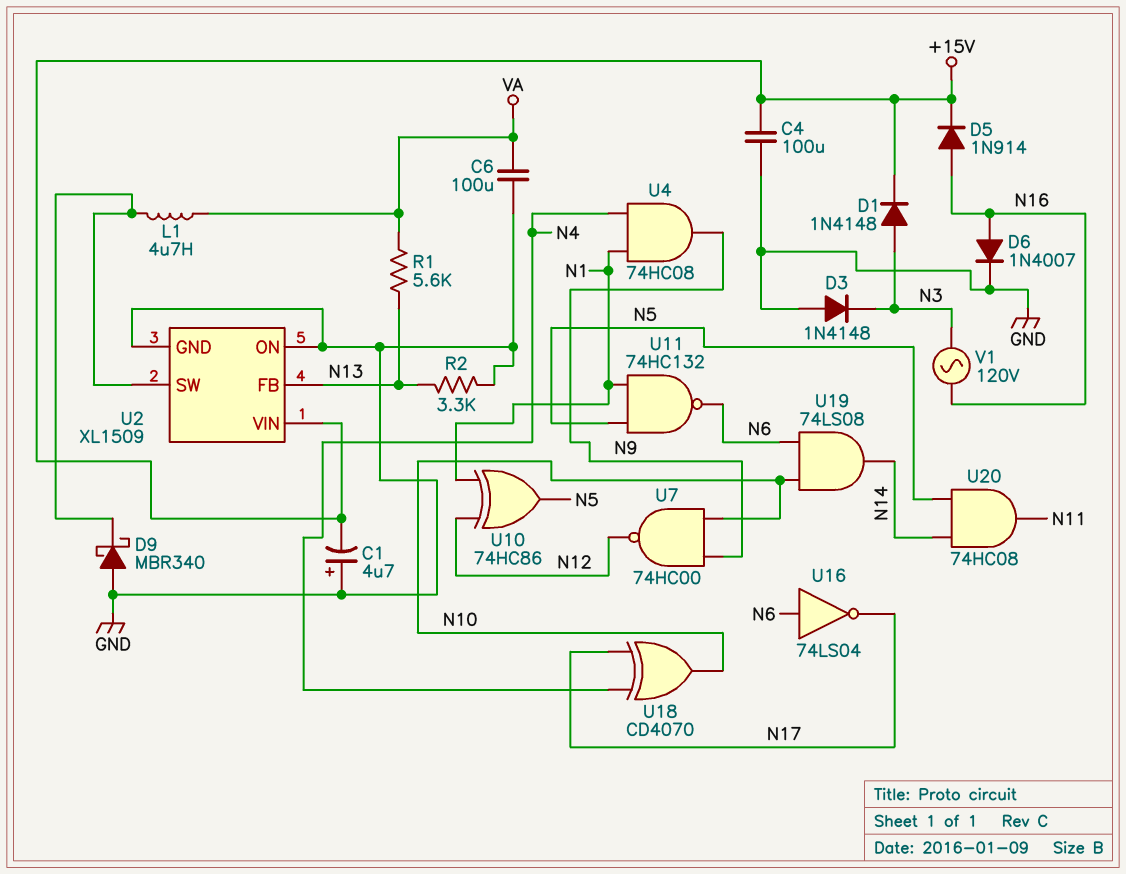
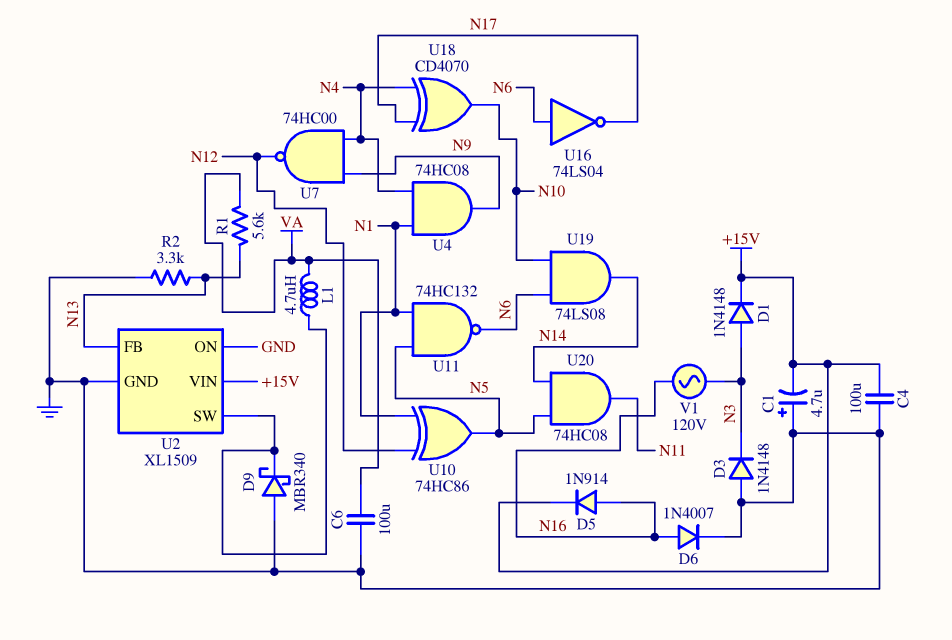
U7: NAND 74HC00 (in N9, in N10, out N12) -> NAND 74HC00 (in N4, in N9, out N12)

